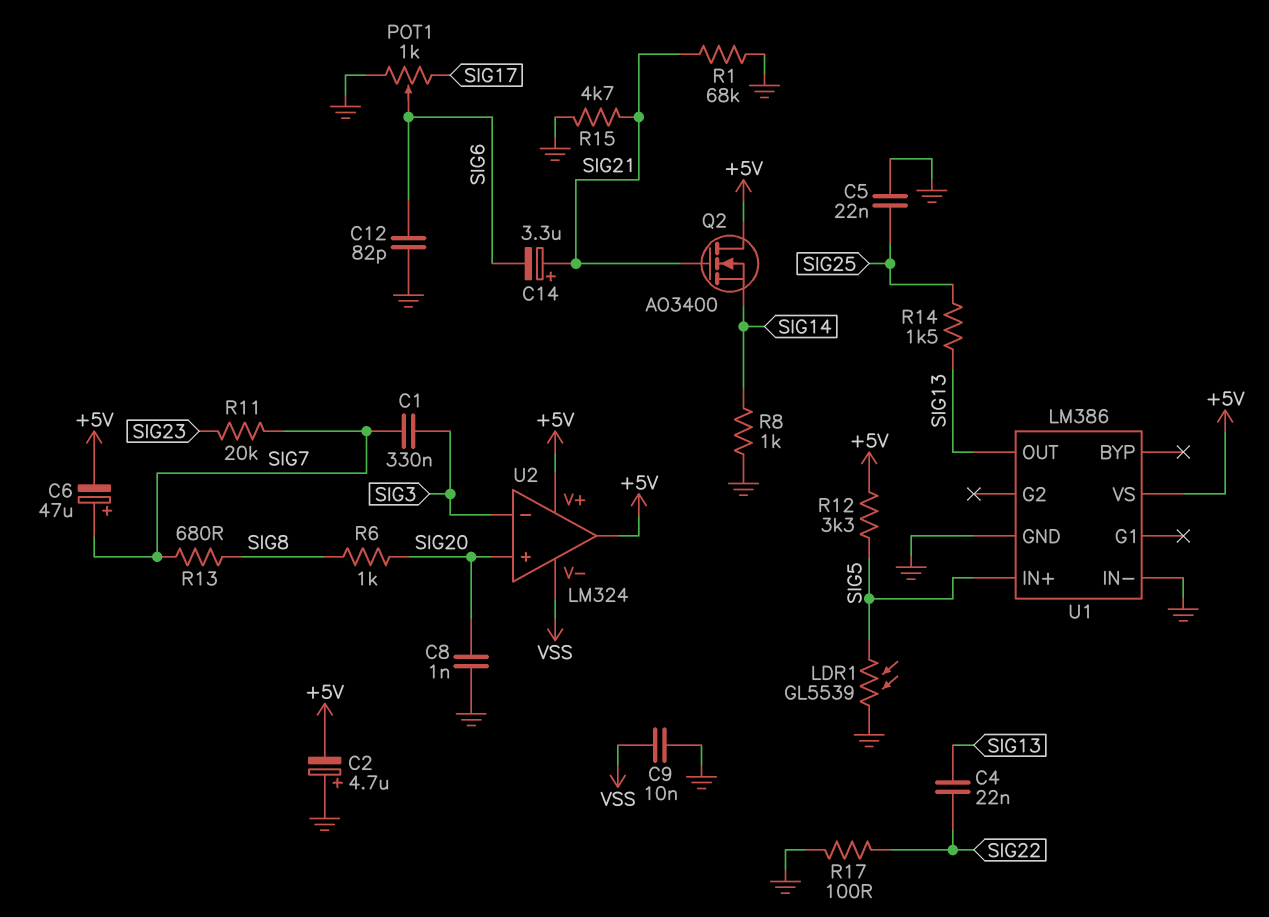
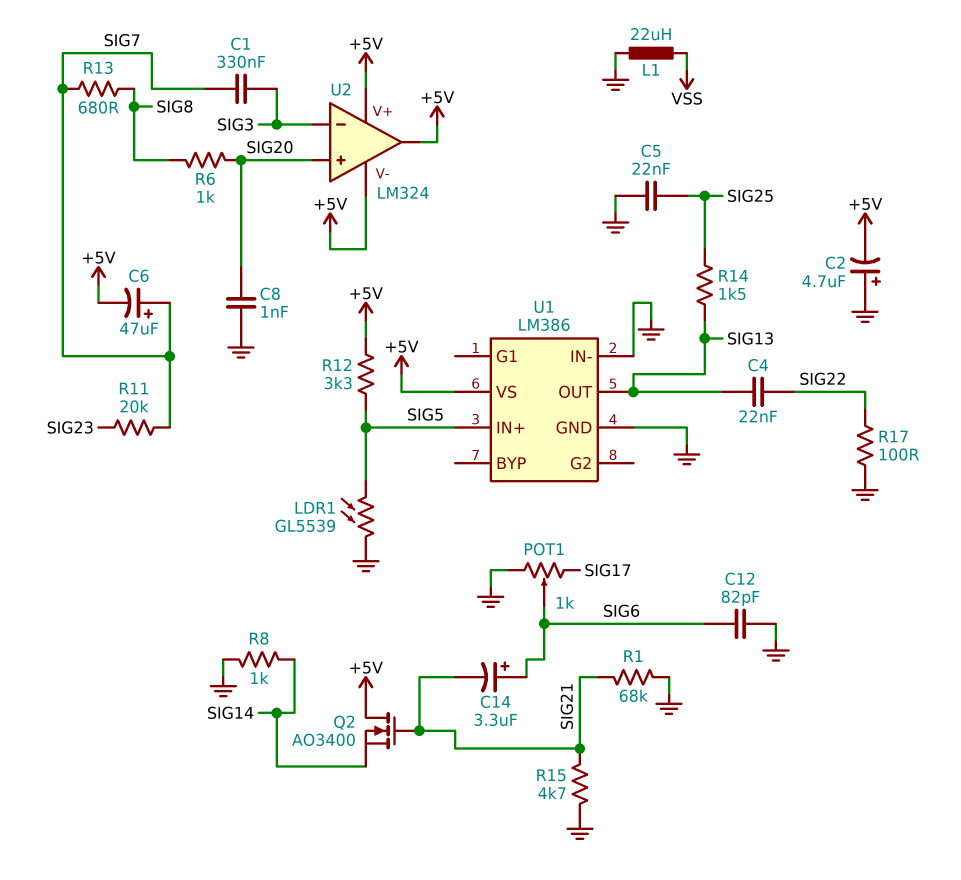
C9: 10nF (GND, VSS) -> none
C14: 3.3uF (plus SIG21, minus SIG6) -> 3.3uF (plus SIG6, minus SIG21)
L1: none -> 22uH (GND, VSS)
U2 pin V-: VSS -> +5V

